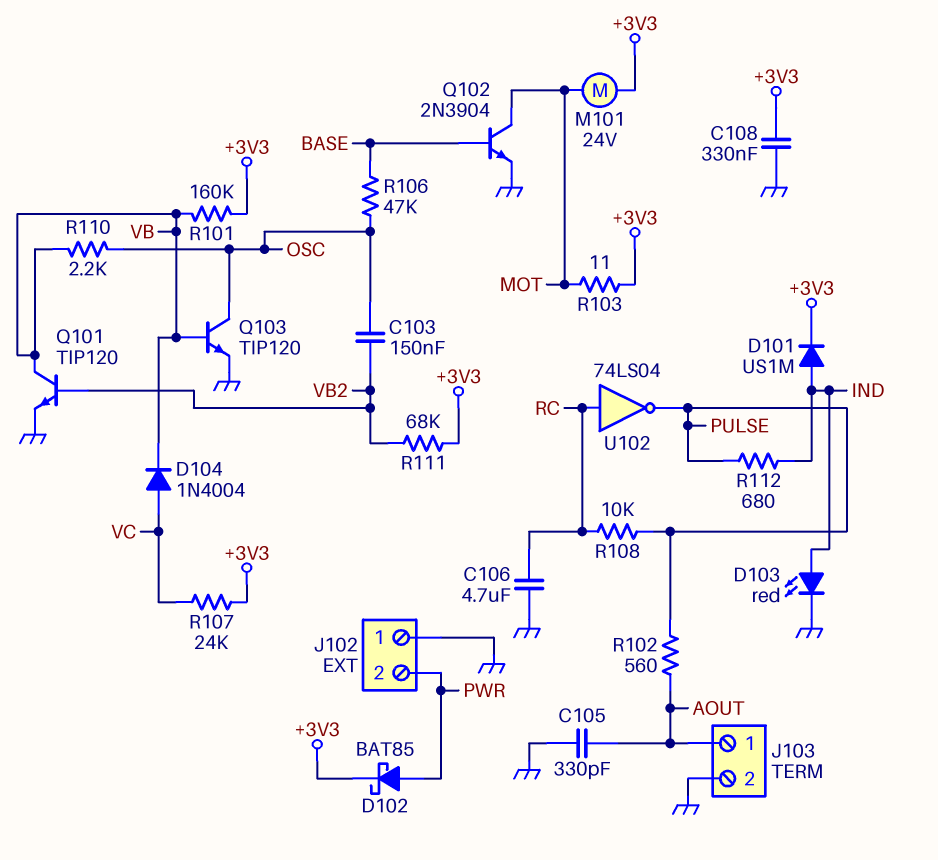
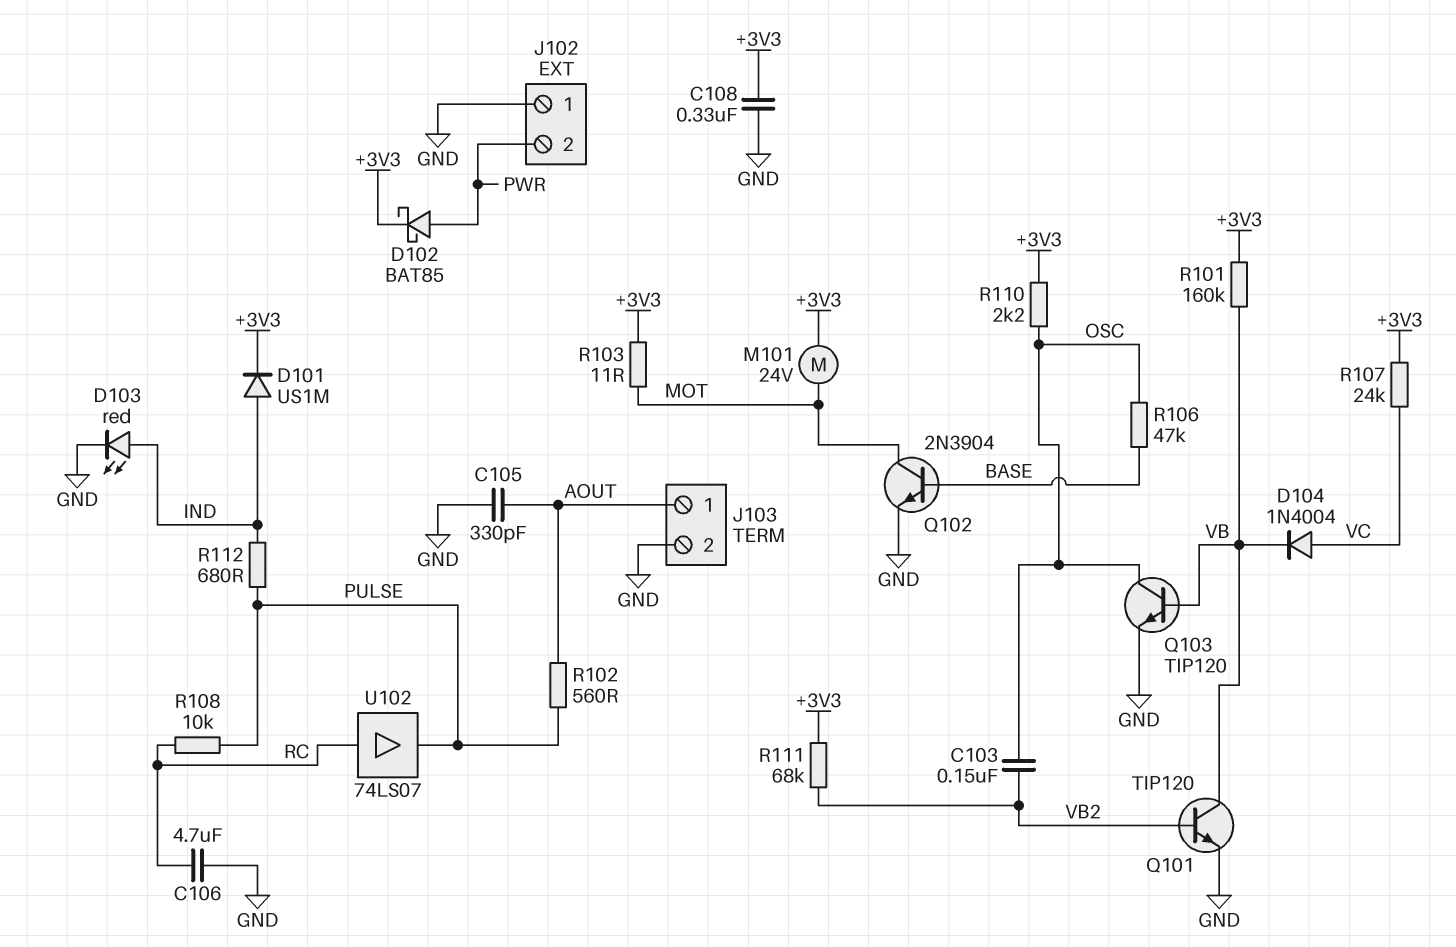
R110: 2.2k (OSC, VB) -> 2.2k (+3V3, OSC)
U102: NOT 74LS04 (in RC, out PULSE) -> buffer 74LS07 (in RC, out PULSE)

